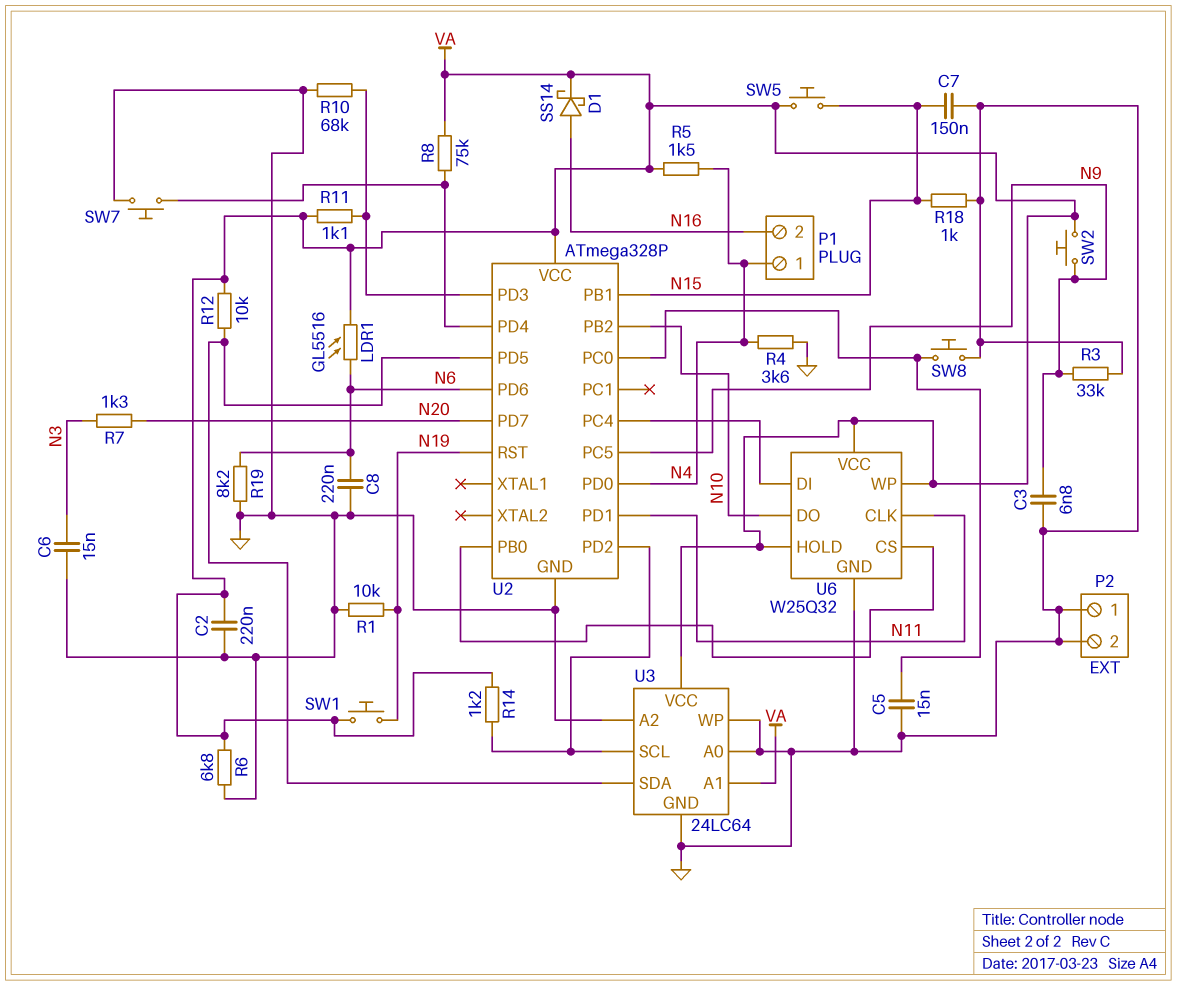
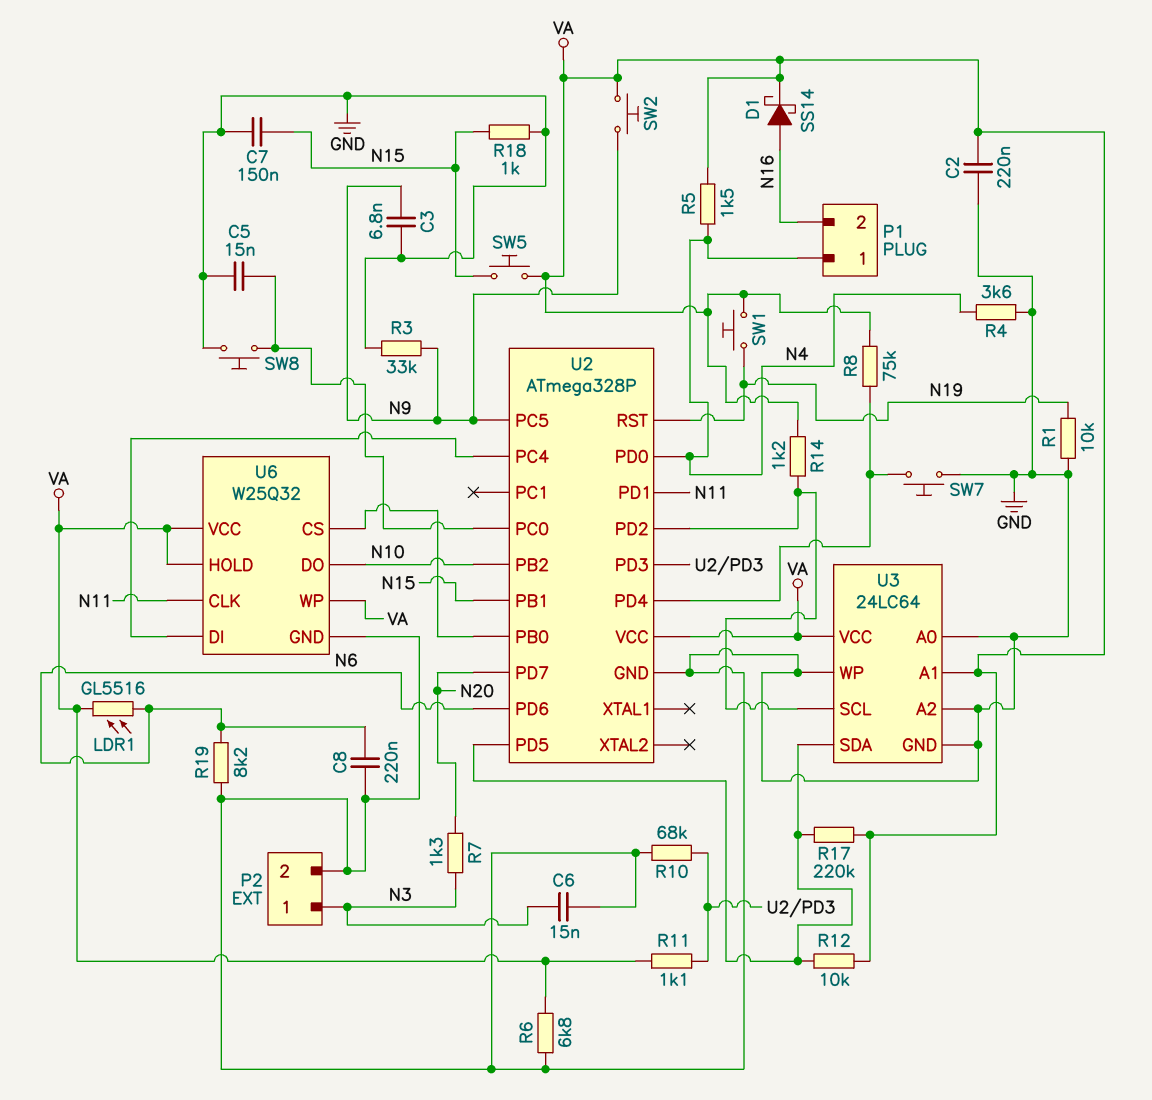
P2 pin 1: GND -> N3
R17: none -> 220k (U2/PD5, VA)

